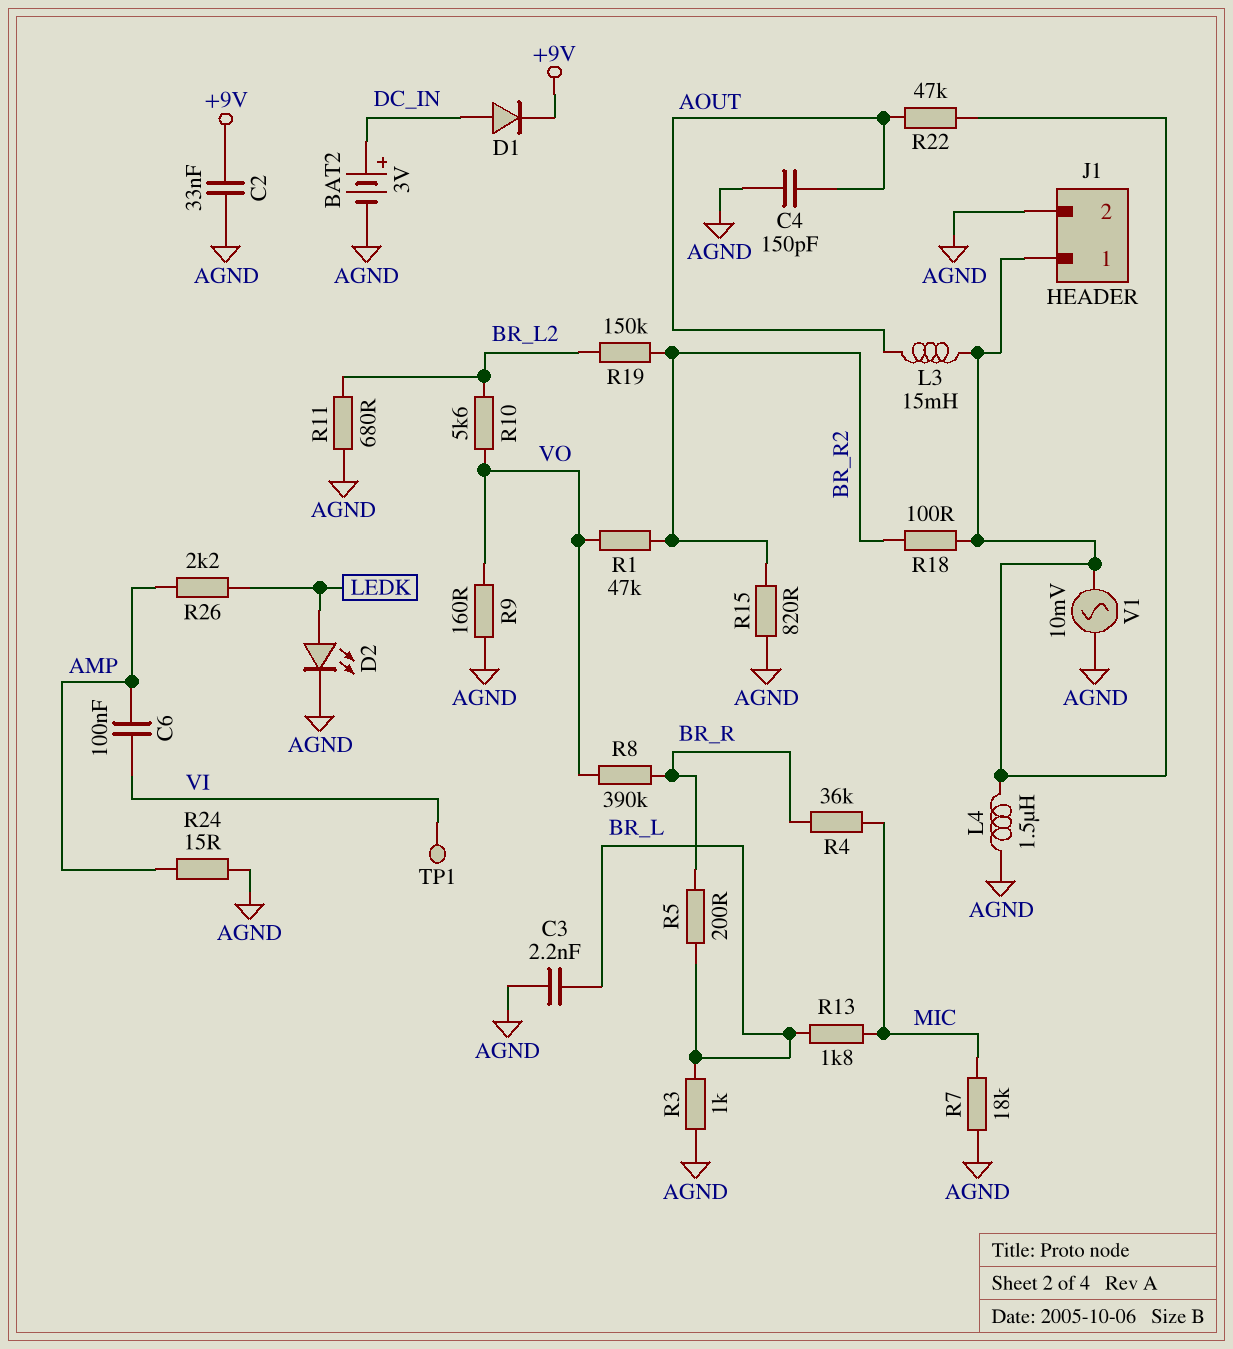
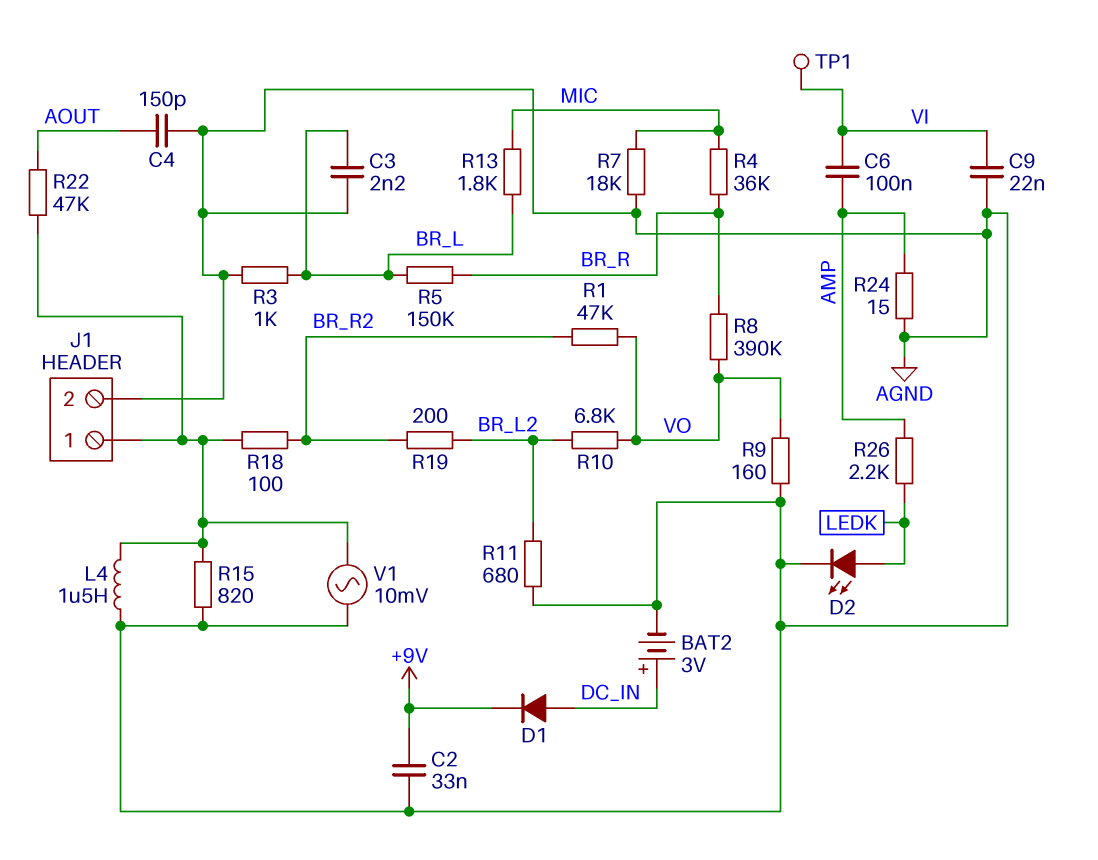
C9: none -> 22nF (AGND, VI)
L3: 15mH (AOUT, J1/1) -> none
R5: 200 (BR_L, BR_R) -> 150k (BR_L, BR_R)
R10: 5.6k (BR_L2, VO) -> 6.8k (BR_L2, VO)
R15: 820 (AGND, BR_R2) -> 820 (AGND, J1/1)
R19: 150k (BR_L2, BR_R2) -> 200 (BR_L2, BR_R2)

